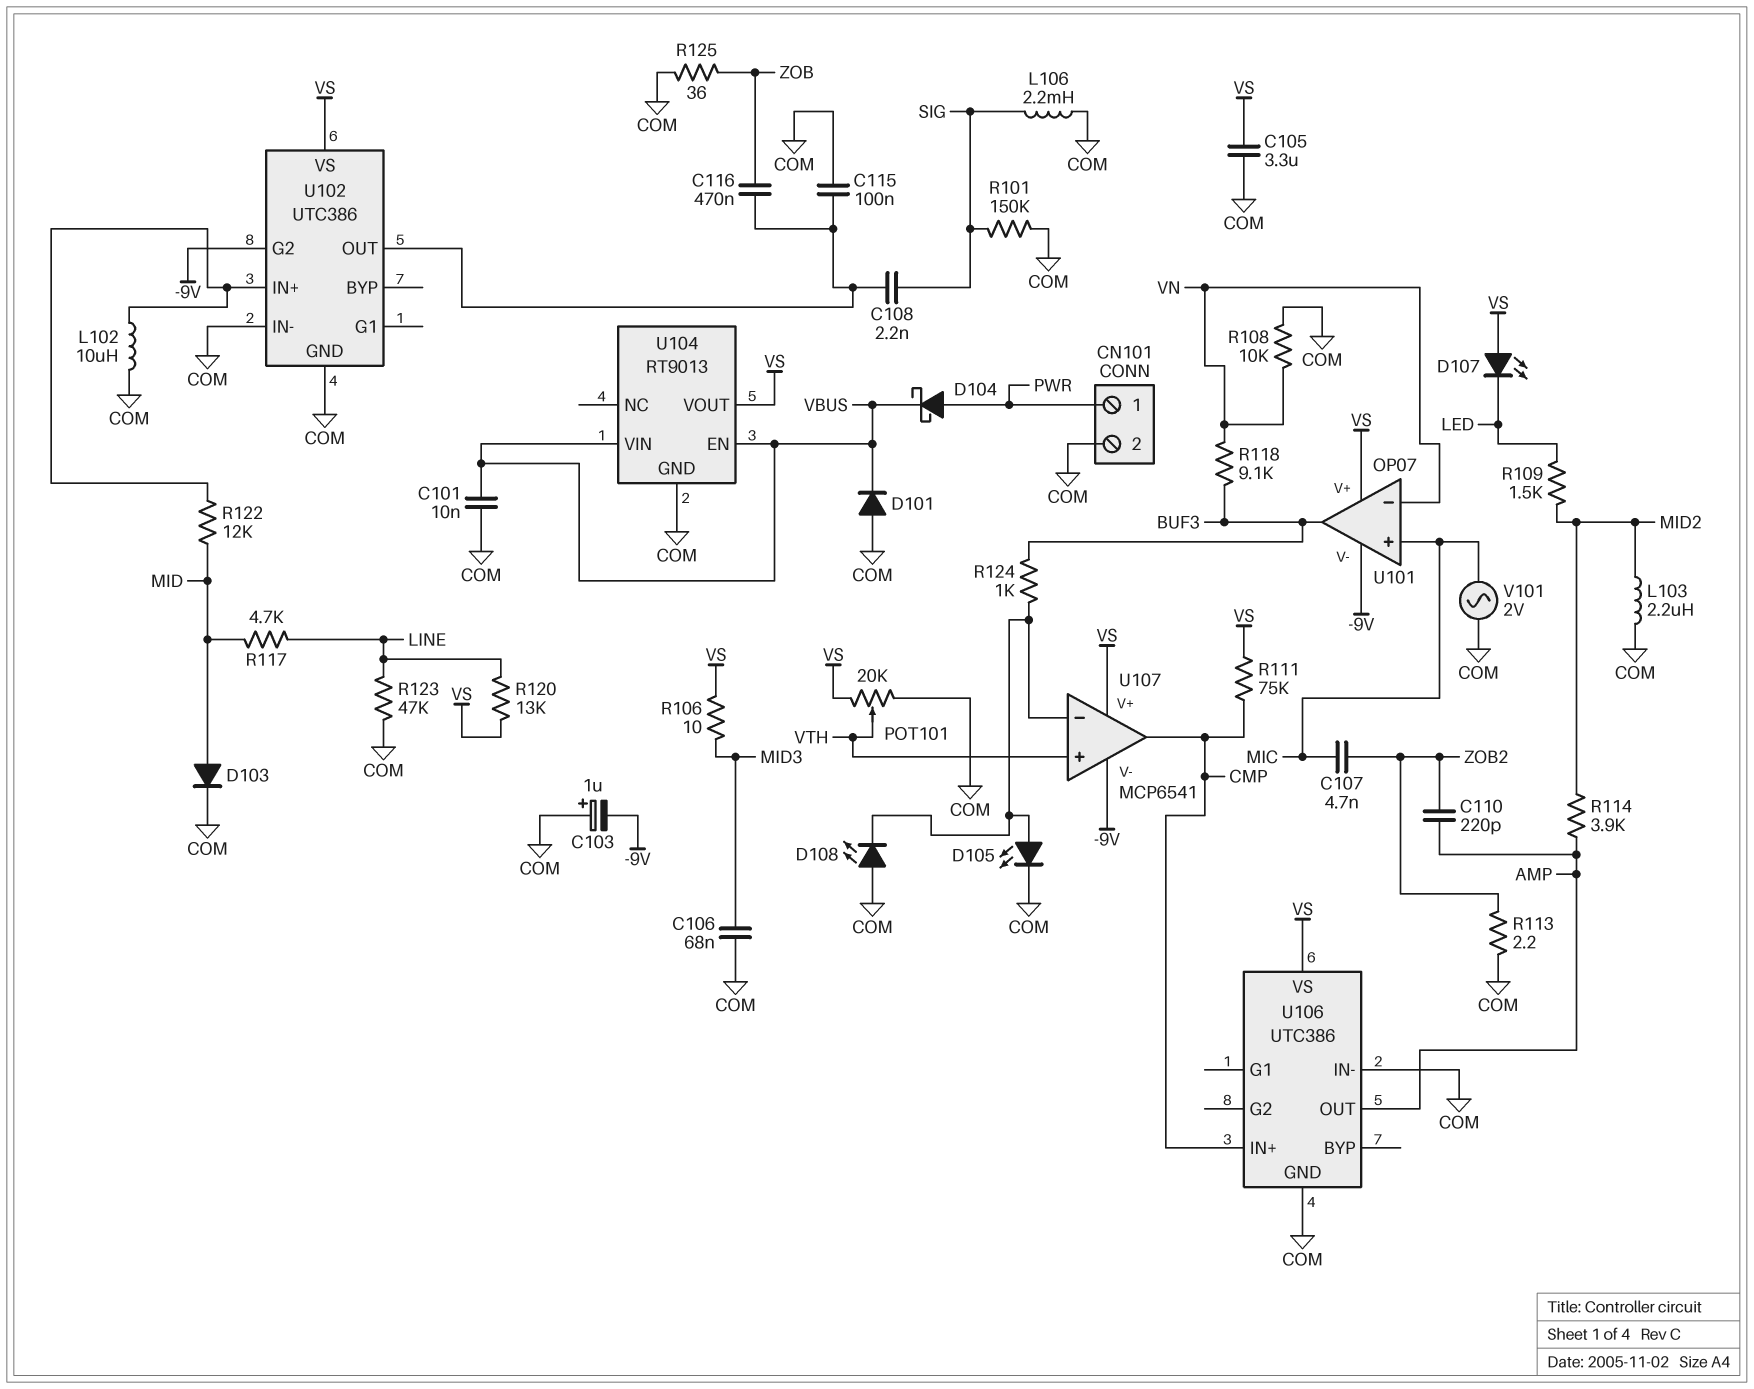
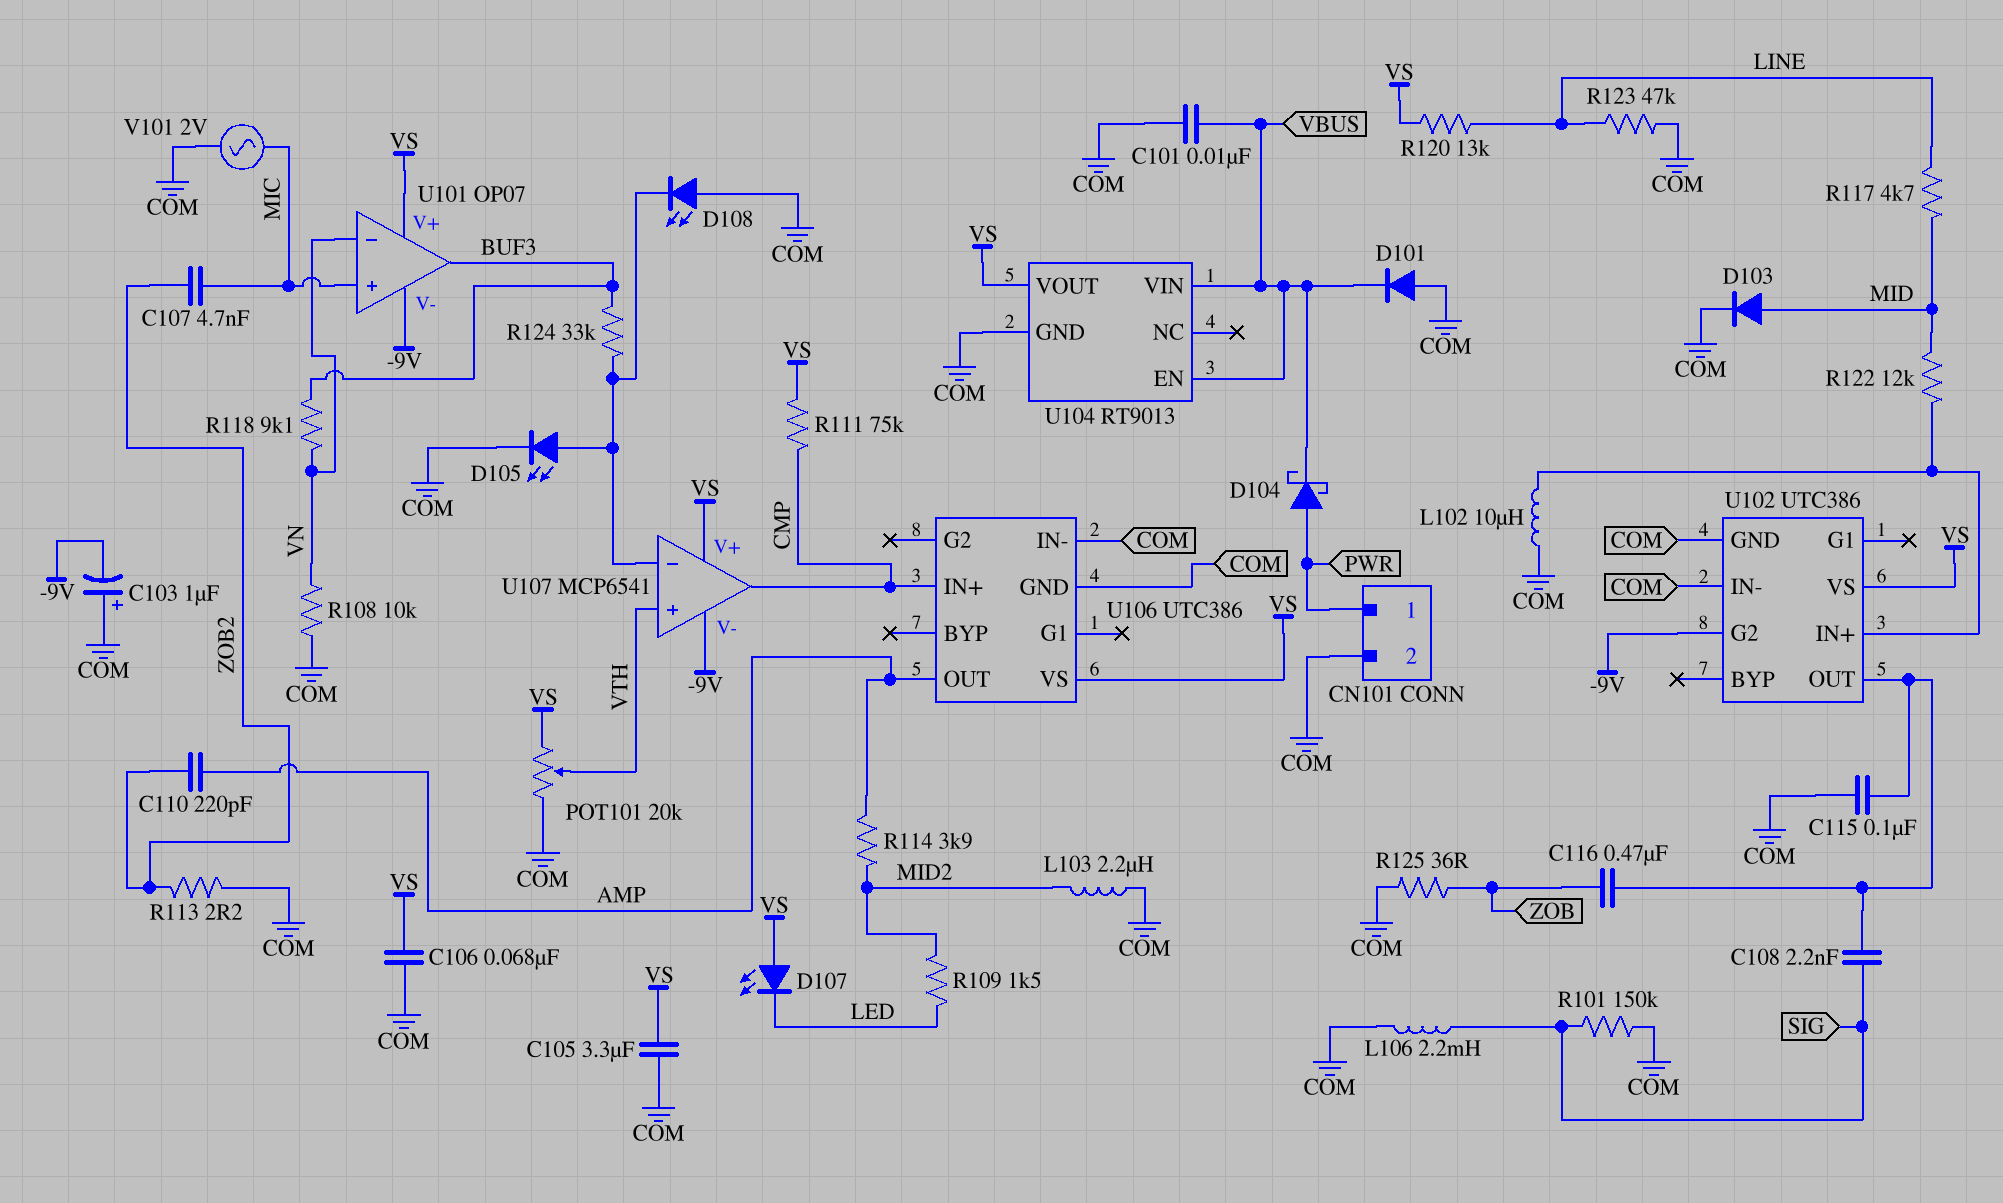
C106: 68nF (COM, MID3) -> 68nF (COM, VS)
R106: 10 (MID3, VS) -> none
R124: 1k (BUF3, U107/in-) -> 33k (BUF3, U107/in-)

